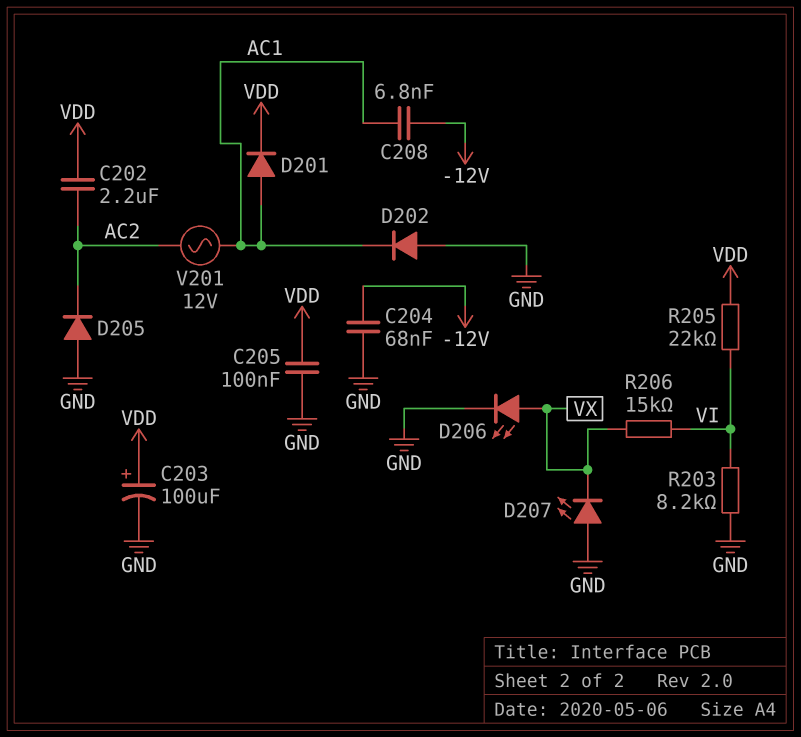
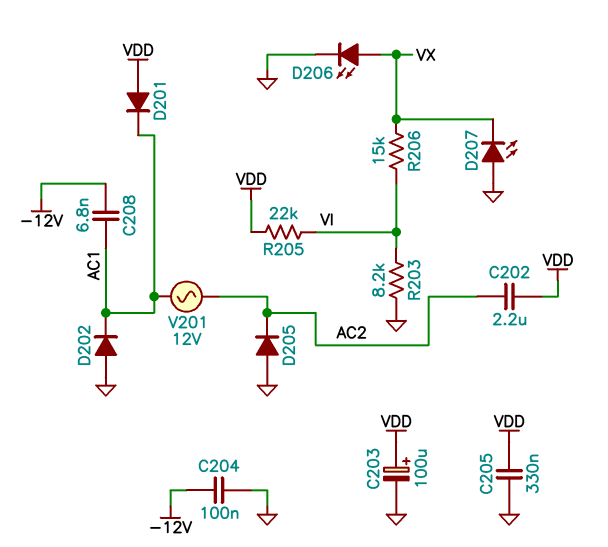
C204: 68nF (-12V, GND) -> 100nF (-12V, GND)
C205: 100nF (GND, VDD) -> 330nF (GND, VDD)
D201: diode (A AC1, K VDD) -> diode (A VDD, K AC1)

